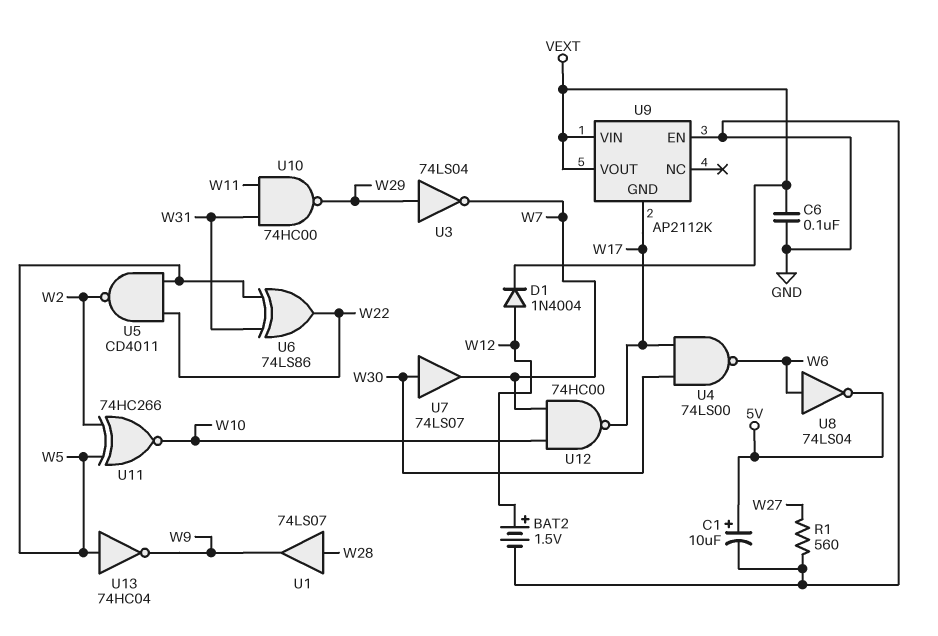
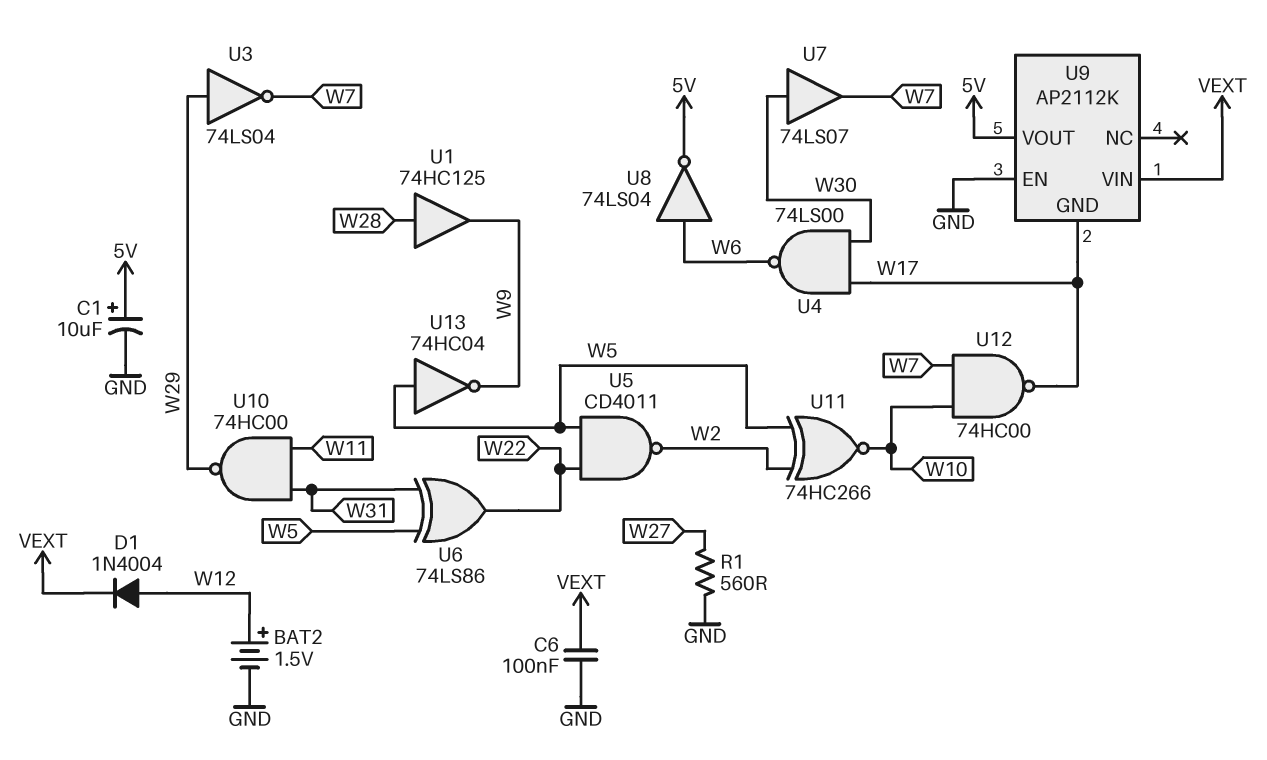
U1: buffer 74LS07 (in W28, out W9) -> buffer 74HC125 (in W28, out W9)
U9 pin VOUT: VEXT -> 5V

